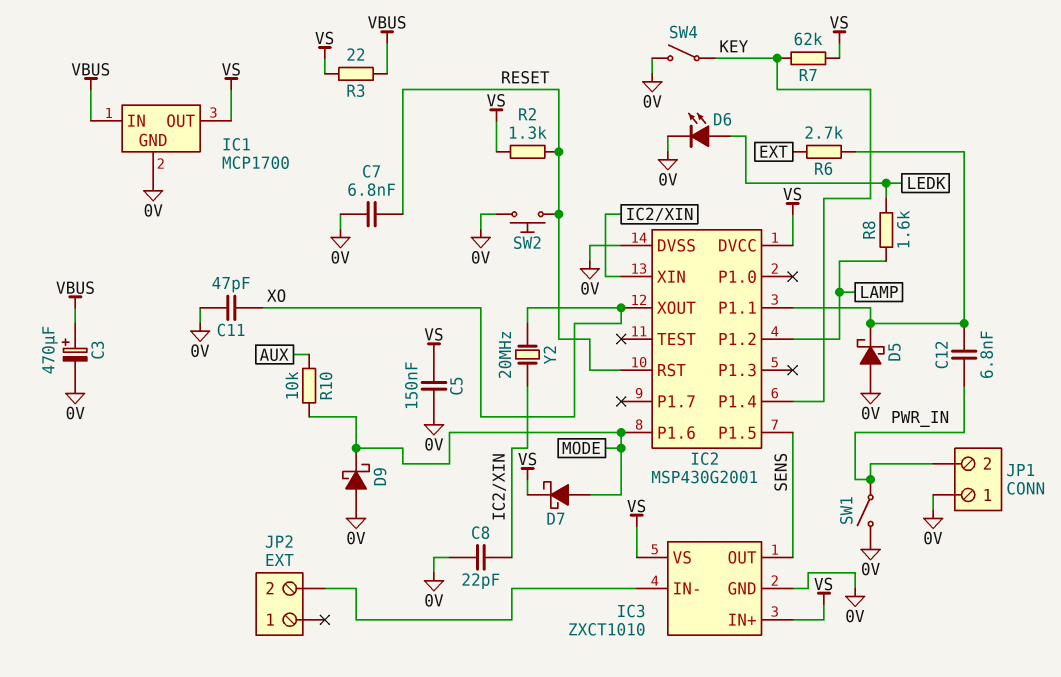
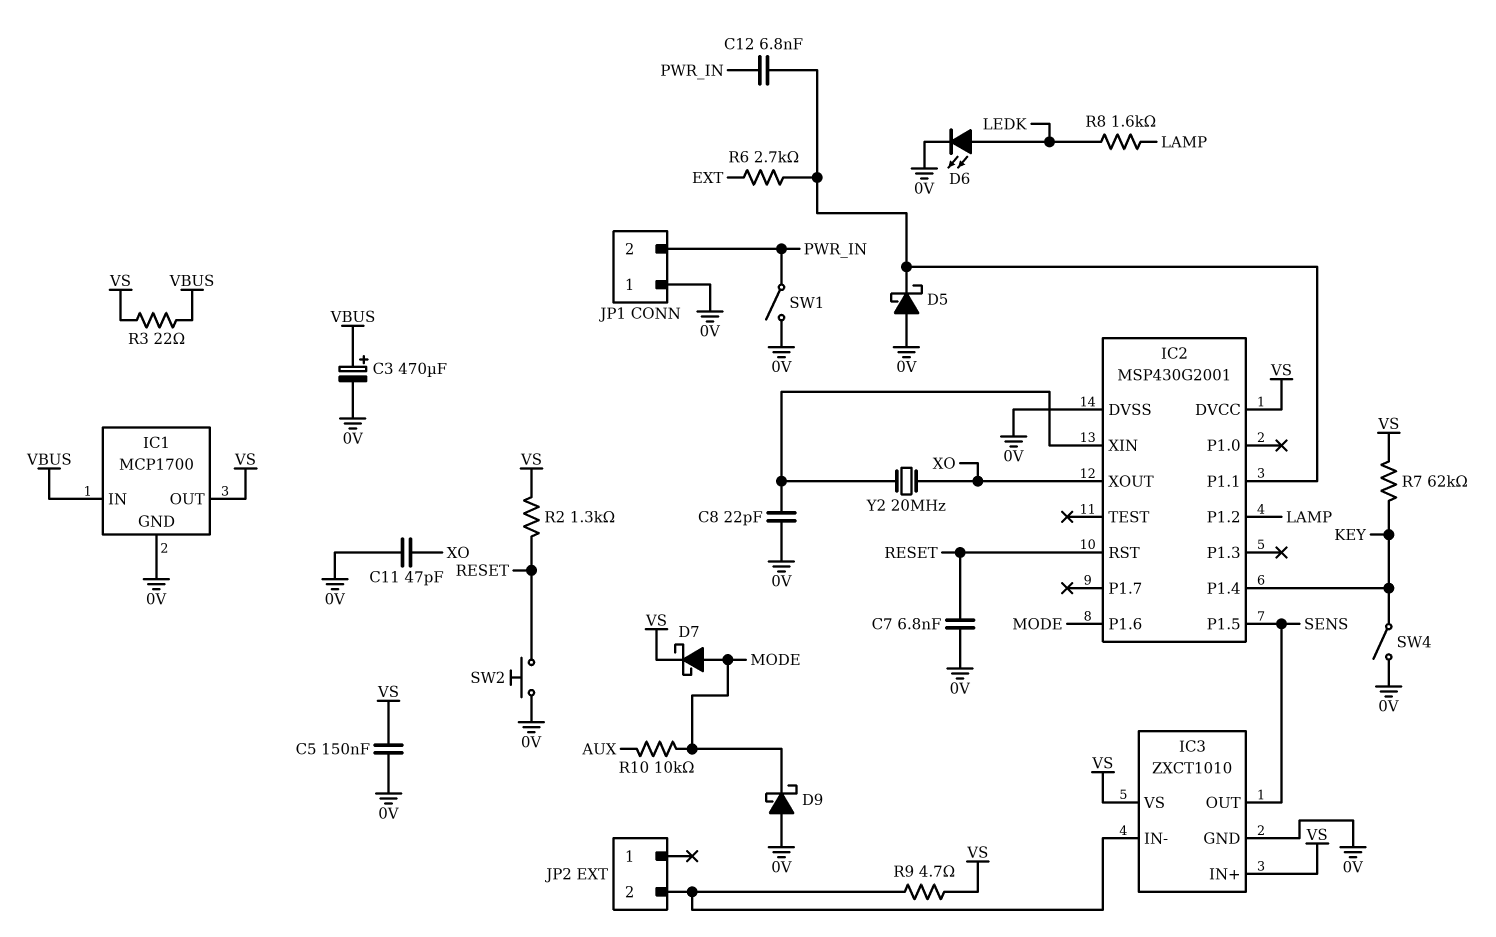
R9: none -> 4.7 (IC3/IN-, VS)

